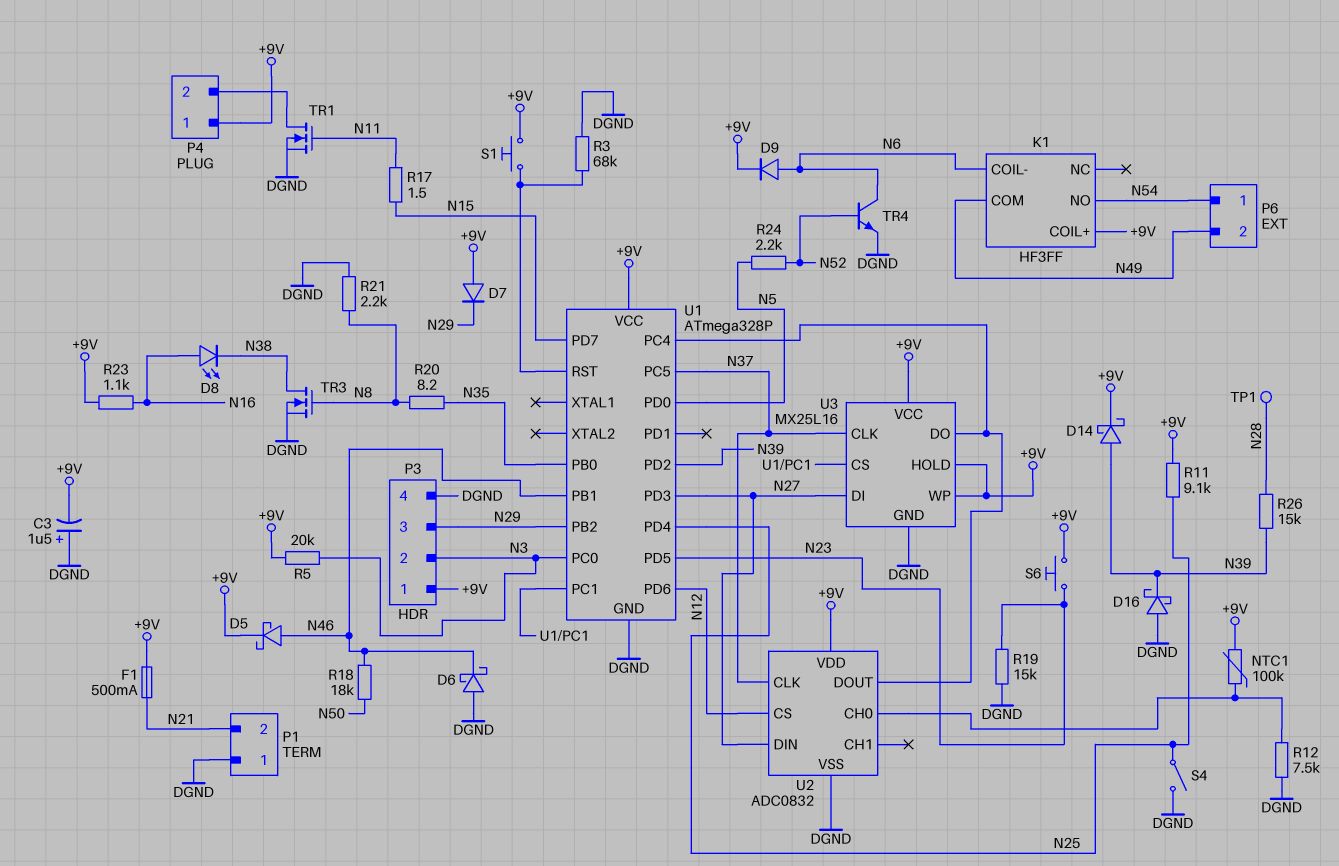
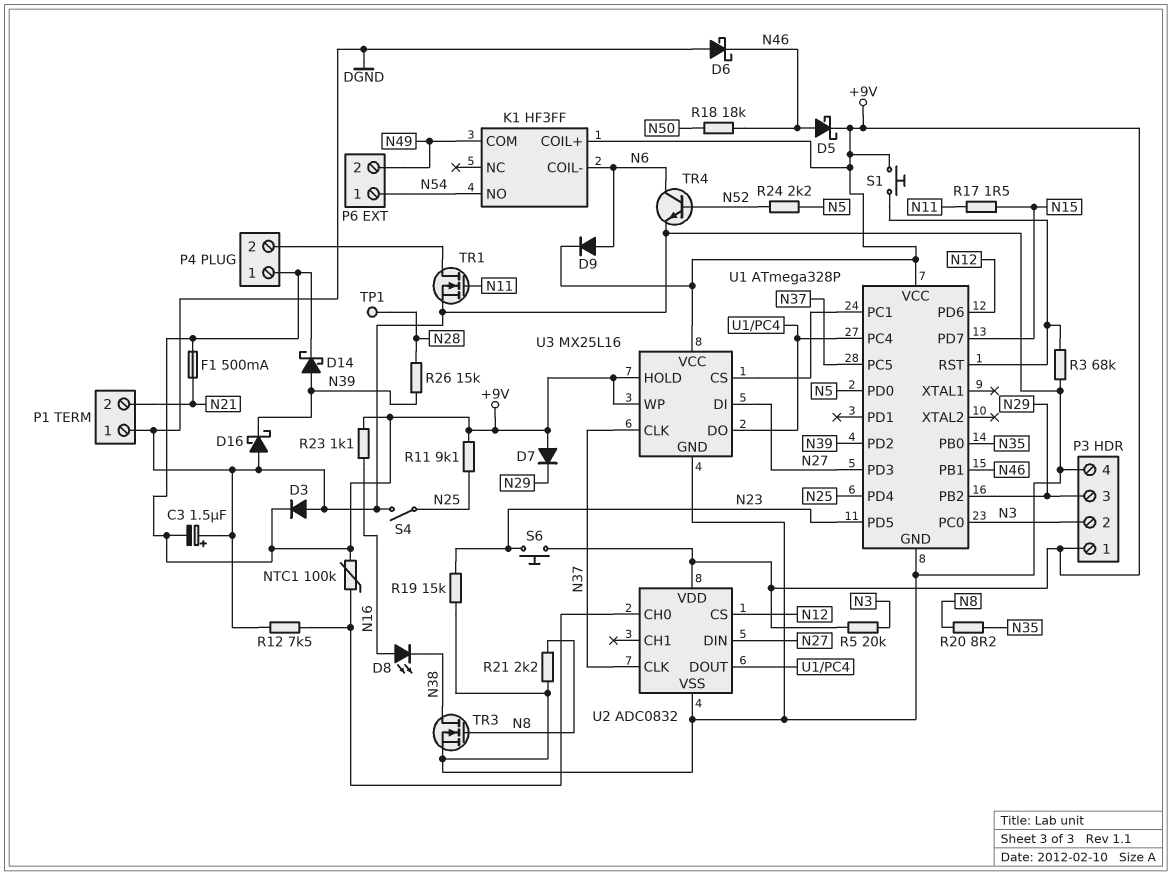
D3: none -> diode (A DGND, K +9V)

